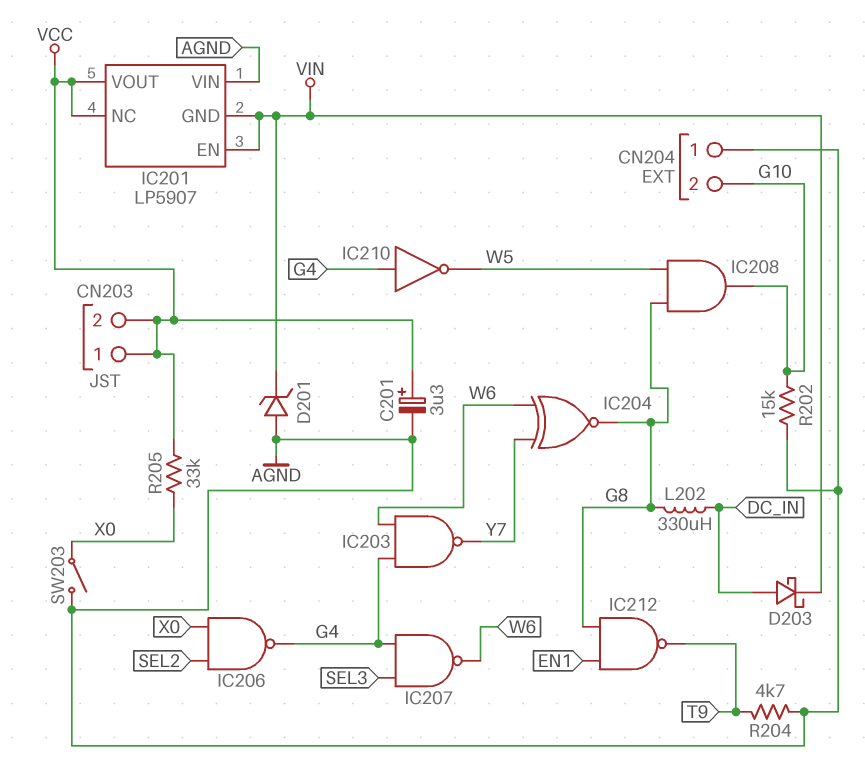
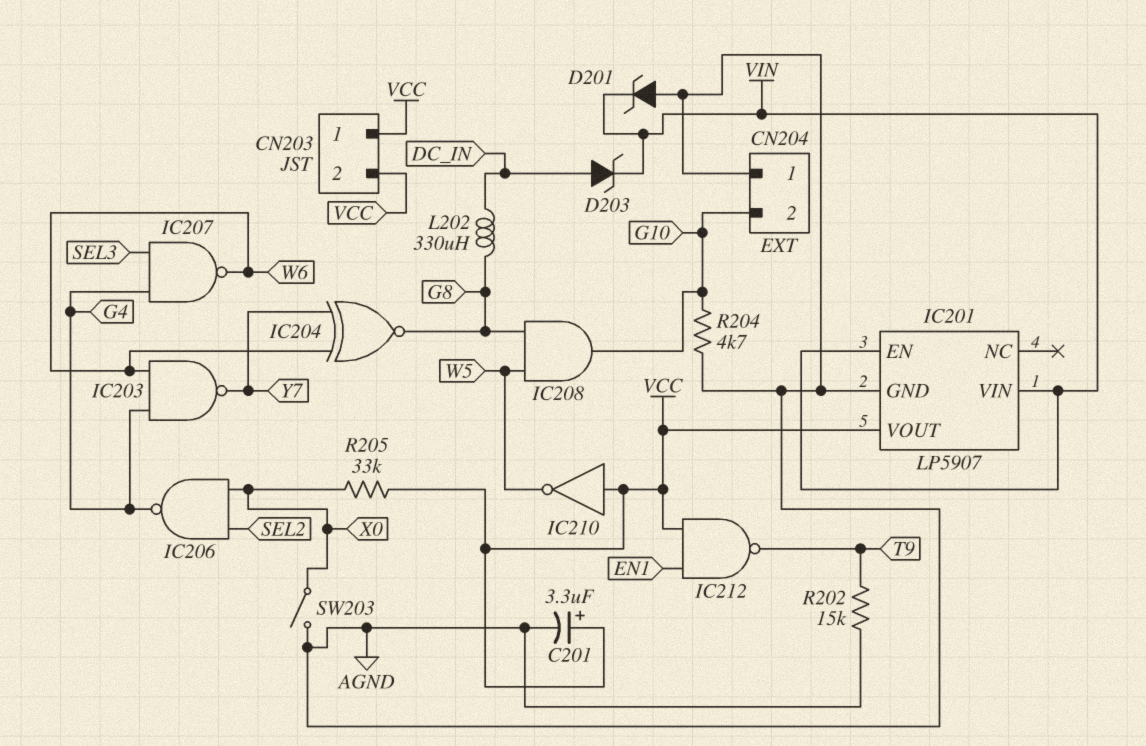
D203: schottky (A DC_IN, K VIN) -> zener (A DC_IN, K VIN)
IC201 pin GND: VIN -> AGND
IC201 pin NC: VCC -> none
IC201 pin VIN: AGND -> VIN
IC210: NOT (in G4, out W5) -> NOT (in VCC, out W5)
IC212: NAND (in EN1, in G8, out T9) -> NAND (in EN1, in VCC, out T9)
R202: 15k (AGND, G10) -> 15k (AGND, T9)
R204: 4.7k (AGND, T9) -> 4.7k (AGND, G10)

